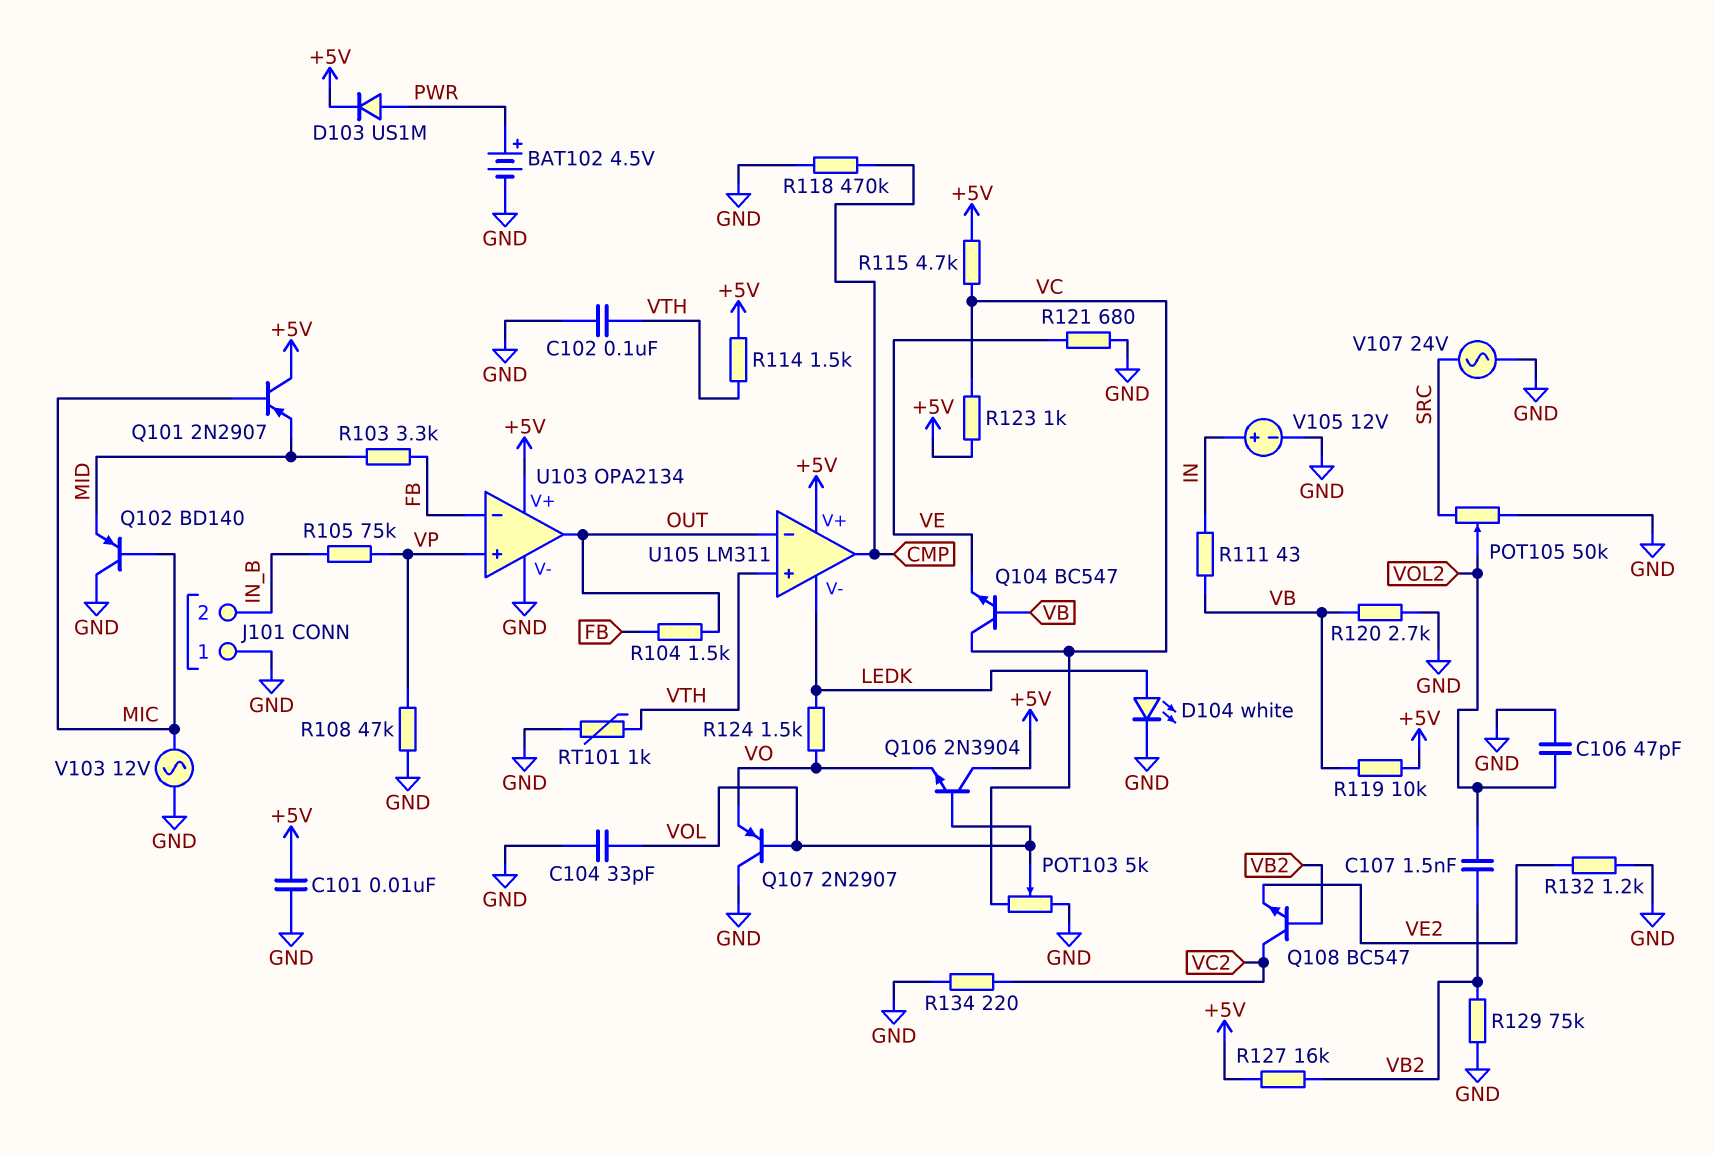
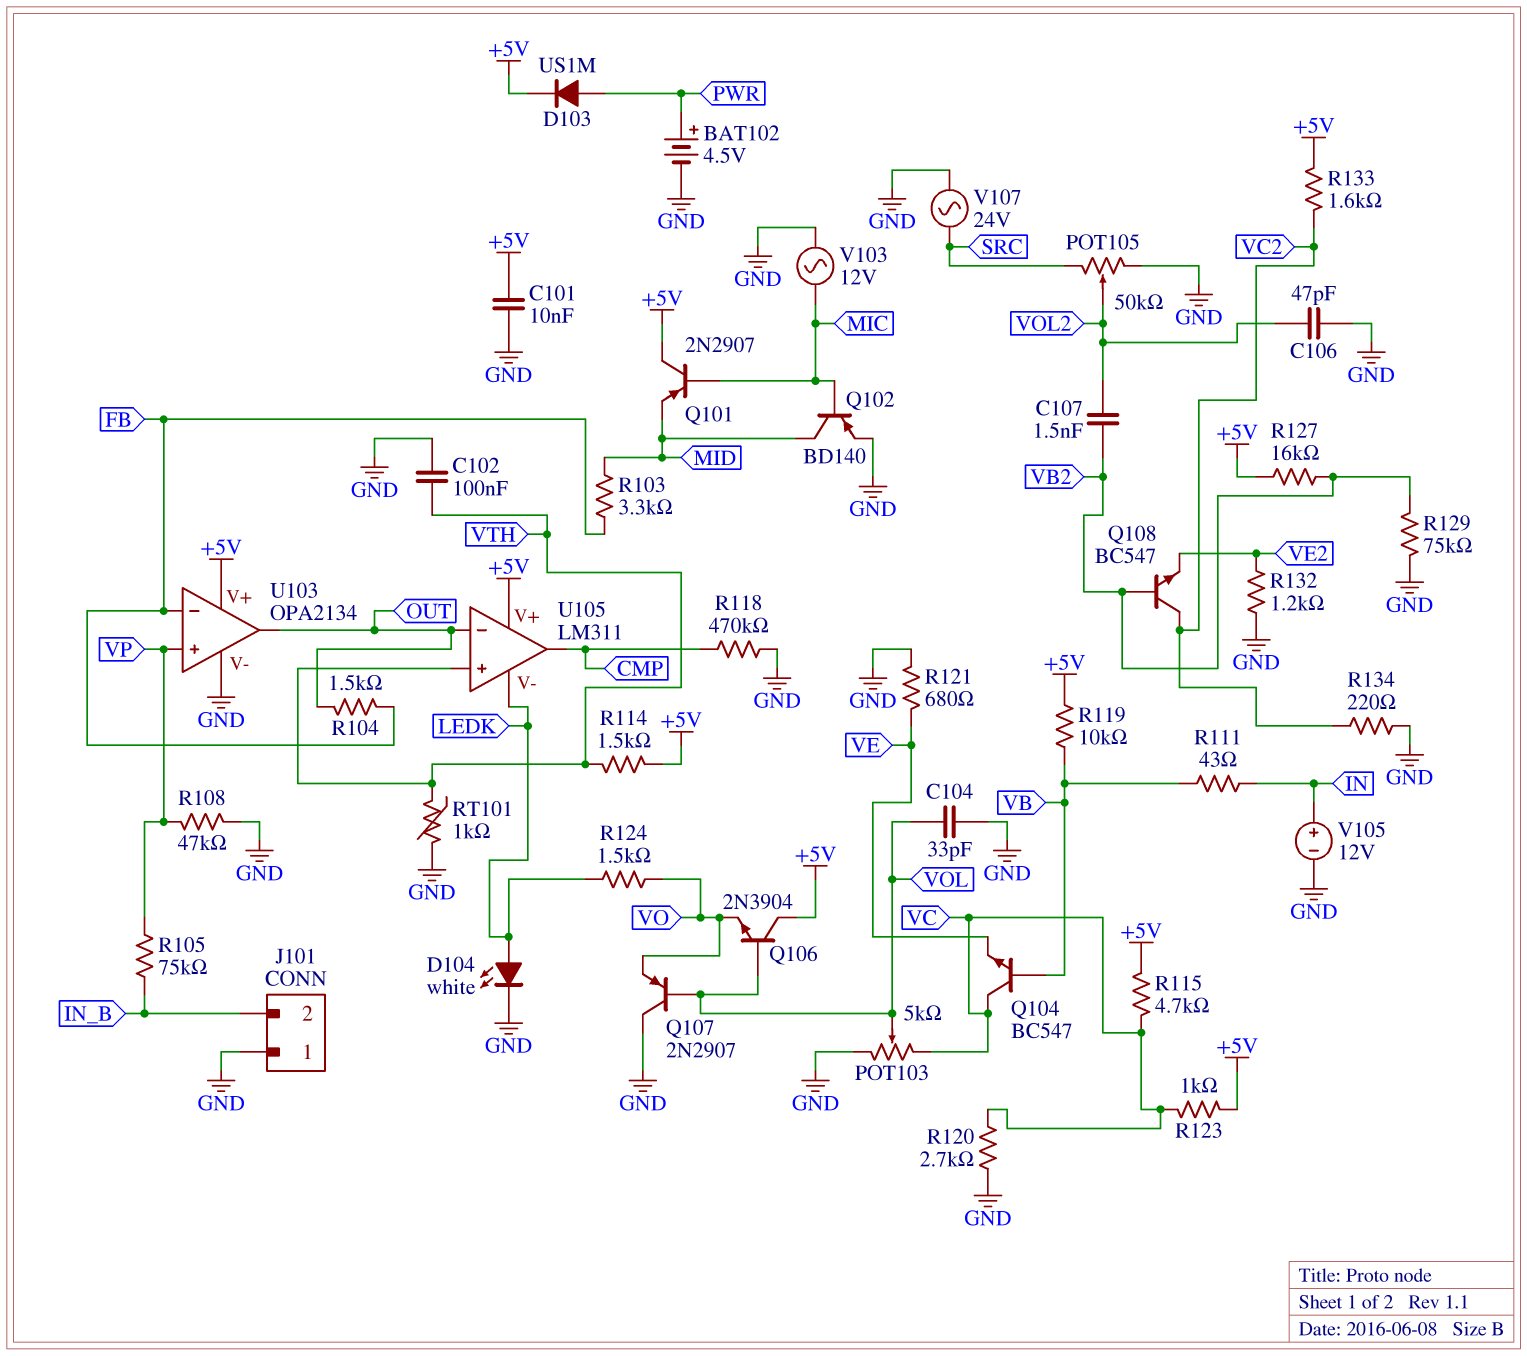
Q102: PNP BD140 (B MIC, C GND, E MID) -> PNP BD140 (B MIC, C MID, E GND)
R120: 2.7k (GND, VB) -> 2.7k (GND, VC)
R133: none -> 1.6k (+5V, VC2)

